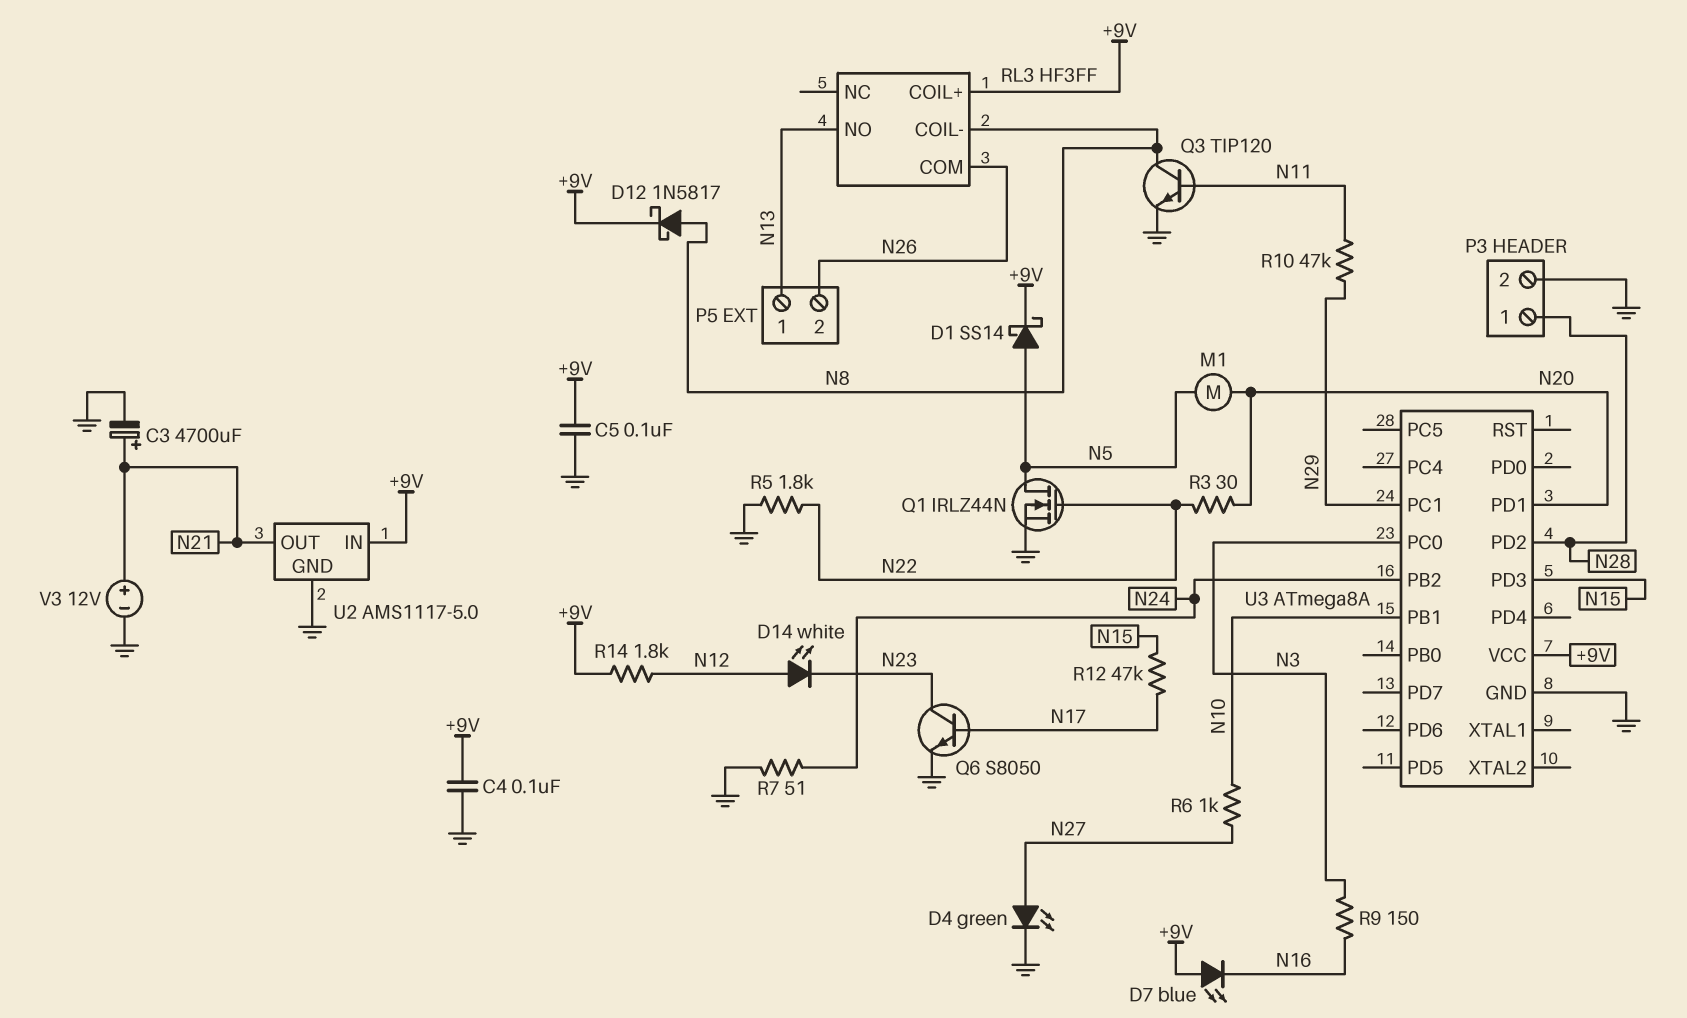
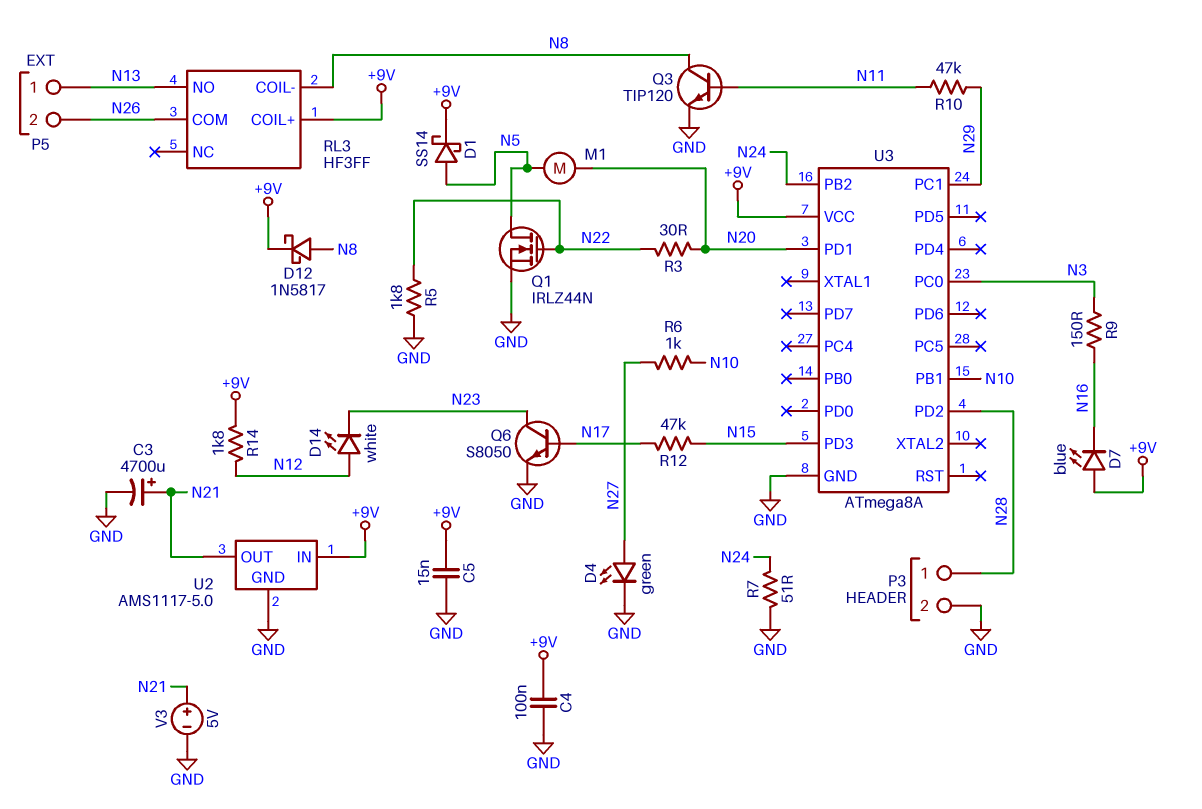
C5: 100nF (+9V, GND) -> 15nF (+9V, GND)
V3: 12V (plus N21, minus GND) -> 5V (plus N21, minus GND)

